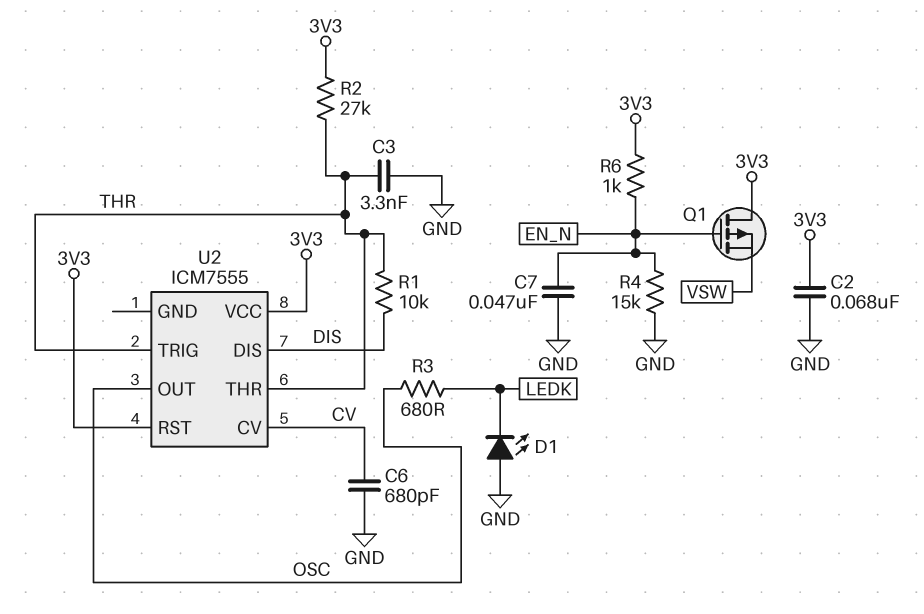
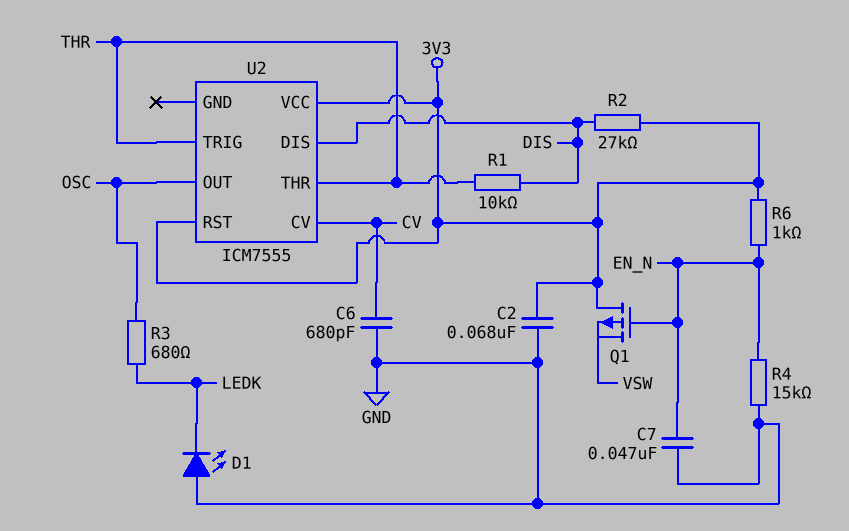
C3: 3.3nF (GND, THR) -> none
R2: 27k (3V3, THR) -> 27k (3V3, DIS)

